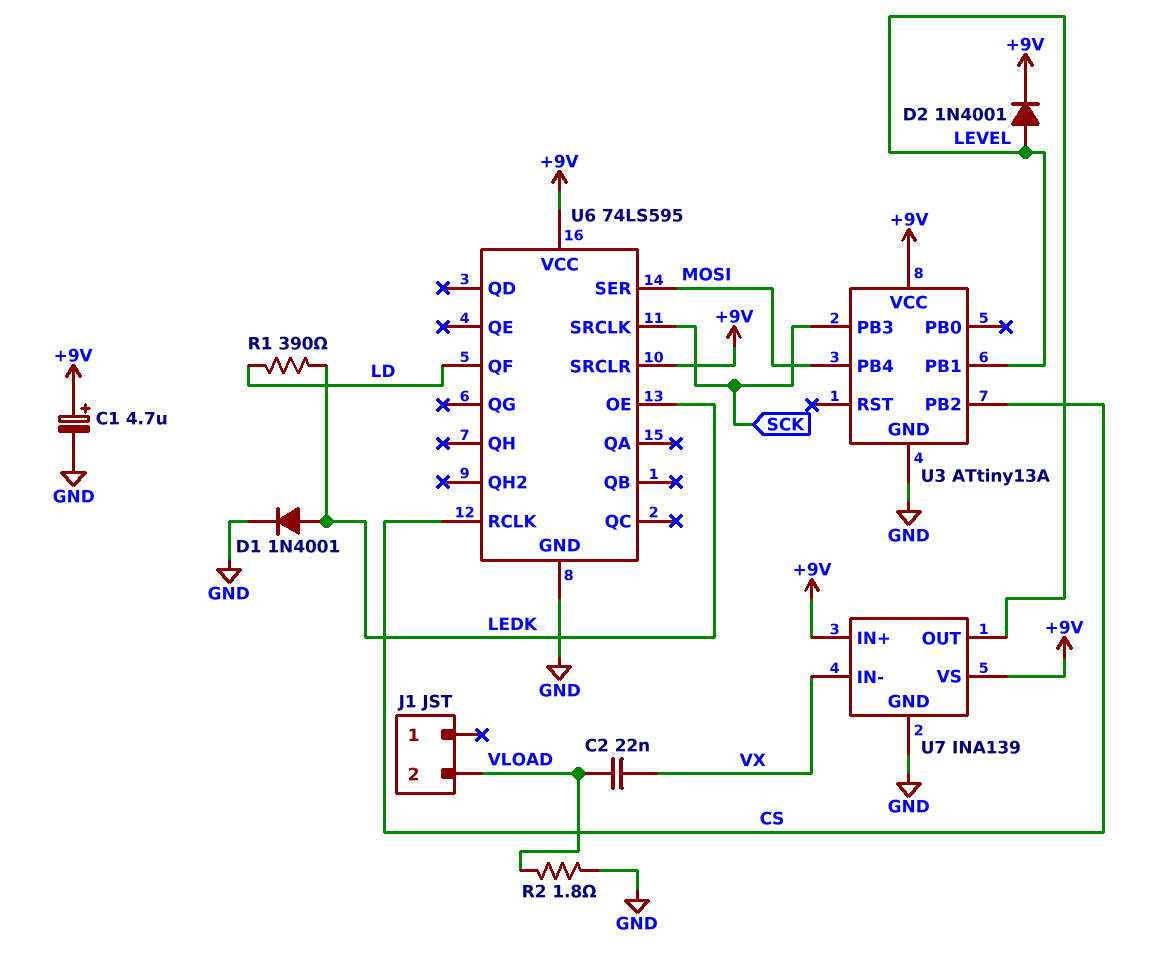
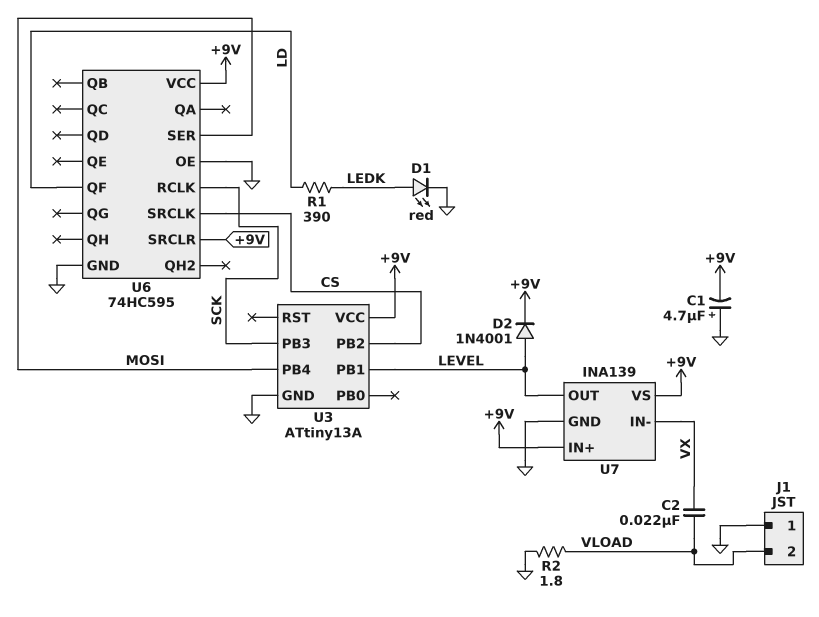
C1: 4.7uF (plus +9V, minus GND) -> 4.7uF (plus GND, minus +9V)
D1: diode 1N4001 (A LEDK, K GND) -> LED red (A LEDK, K GND)
J1 pin 1: none -> GND
U6: 74LS595 -> 74HC595
U6 pin OE: LEDK -> GND
U6 pin RCLK: CS -> SCK
U6 pin SRCLK: SCK -> CS

